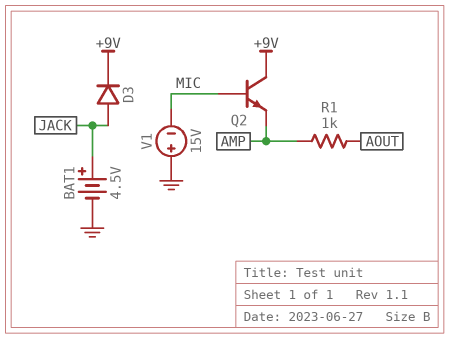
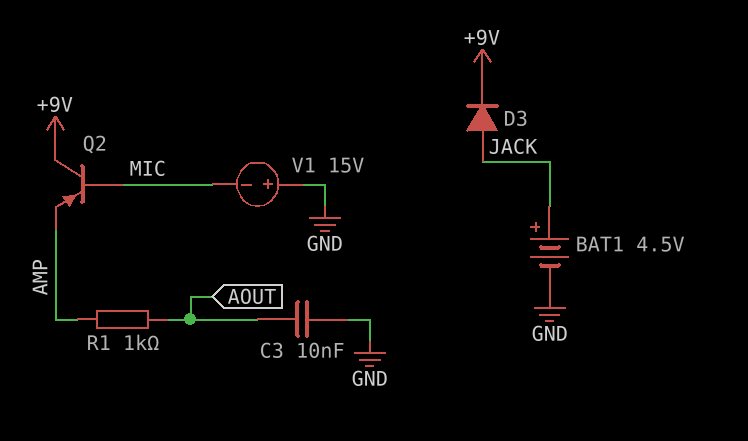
C3: none -> 10nF (AOUT, GND)
Q2: NPN (B MIC, C +9V, E AMP) -> PNP (B MIC, C +9V, E AMP)

